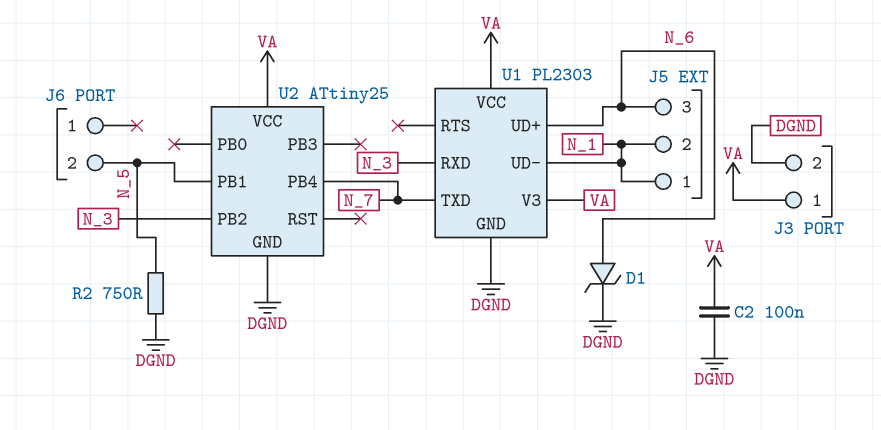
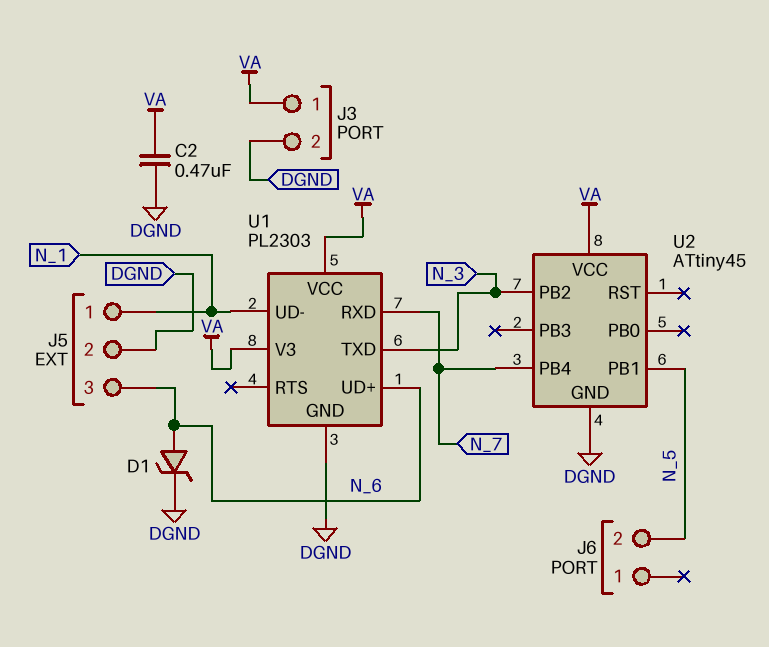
C2: 100nF (DGND, VA) -> 470nF (DGND, VA)
J5 pin 2: N_1 -> DGND
R2: 750 (DGND, N_5) -> none
U1 pin RXD: N_3 -> N_7
U1 pin TXD: N_7 -> N_3
U2: ATtiny25 -> ATtiny45

